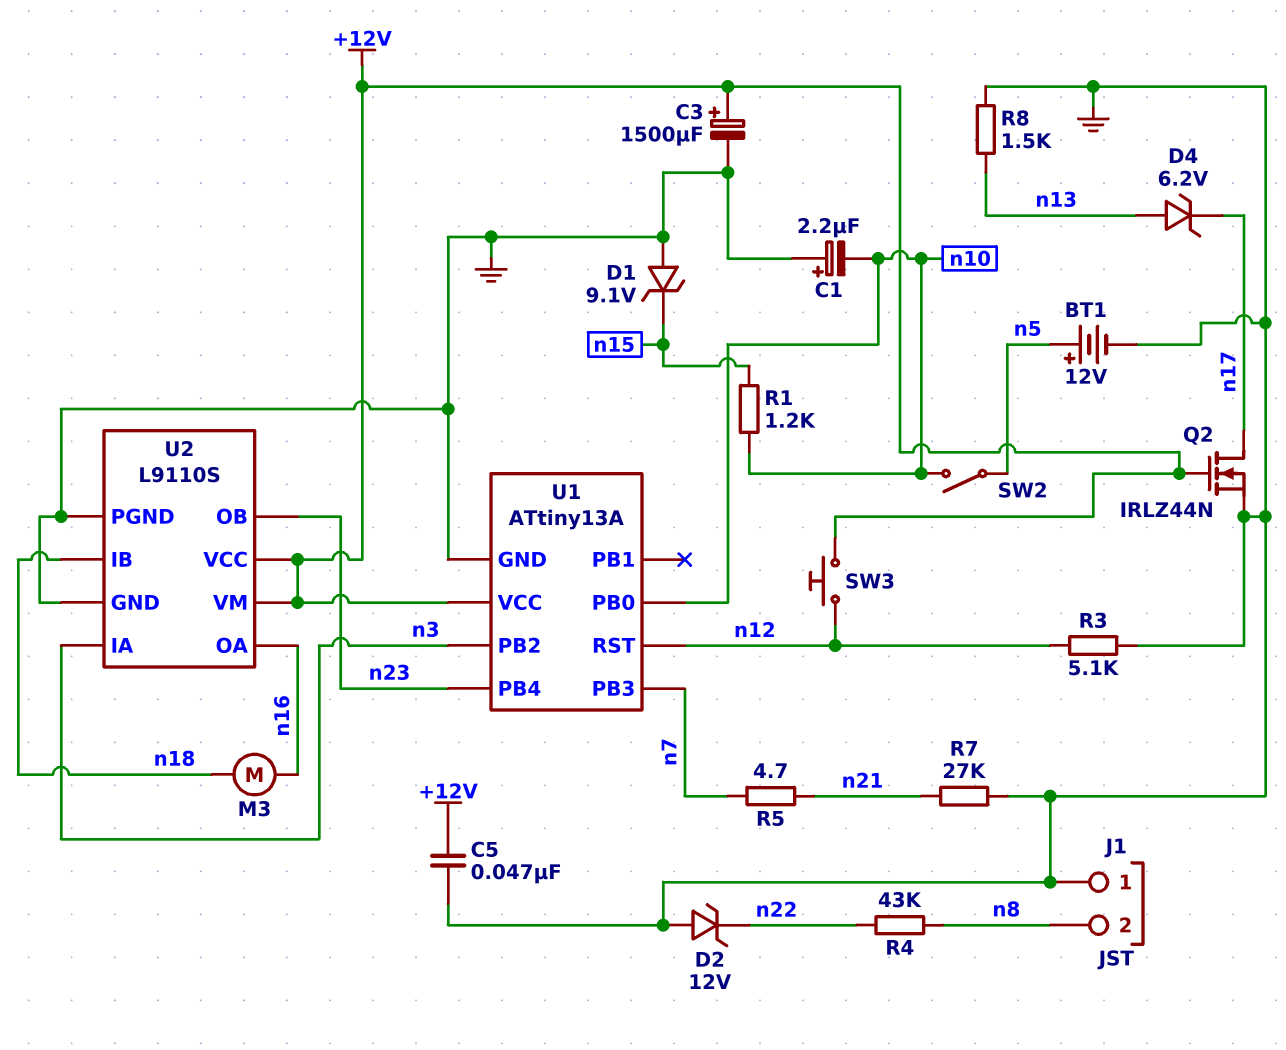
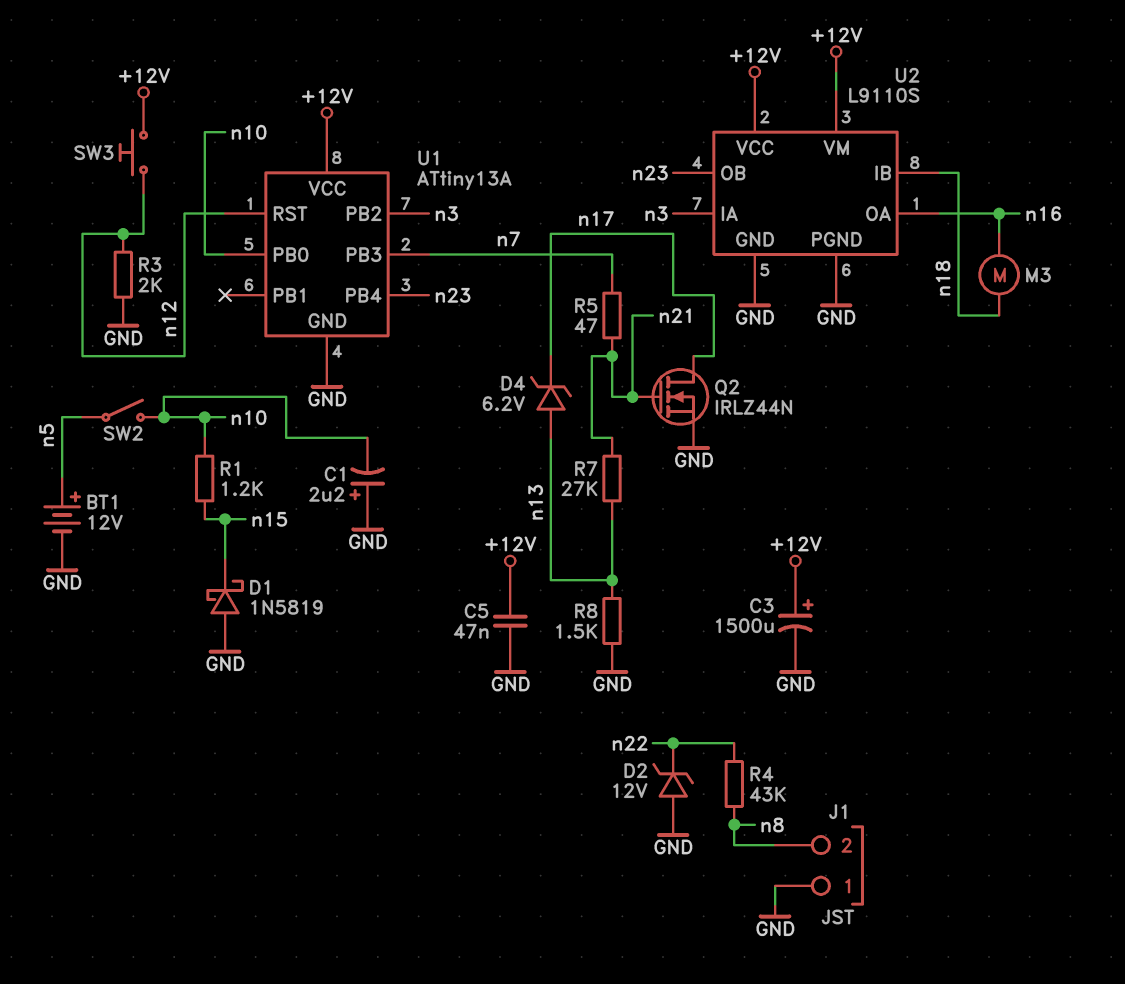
D1: zener 9.1V (A GND, K n15) -> schottky 1N5819 (A GND, K n15)
Q2: NMOS IRLZ44N (G +12V, D n17, S GND) -> NMOS IRLZ44N (G n21, D n17, S GND)
R3: 5.1k (GND, n12) -> 2k (GND, n12)
R5: 4.7 (n7, n21) -> 47 (n7, n21)
R7: 27k (GND, n21) -> 27k (n13, n21)

